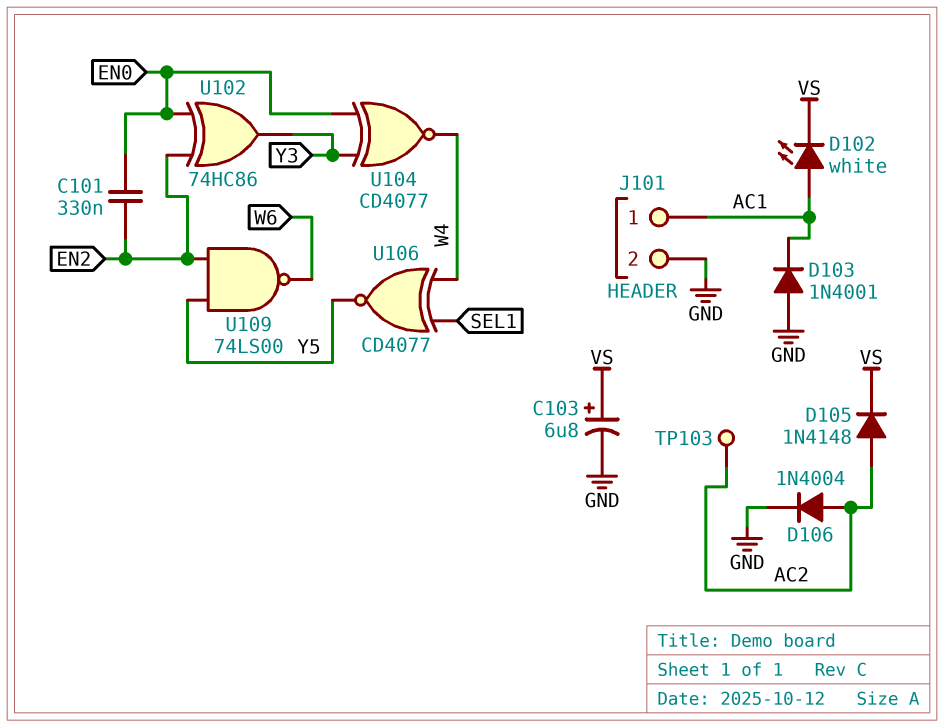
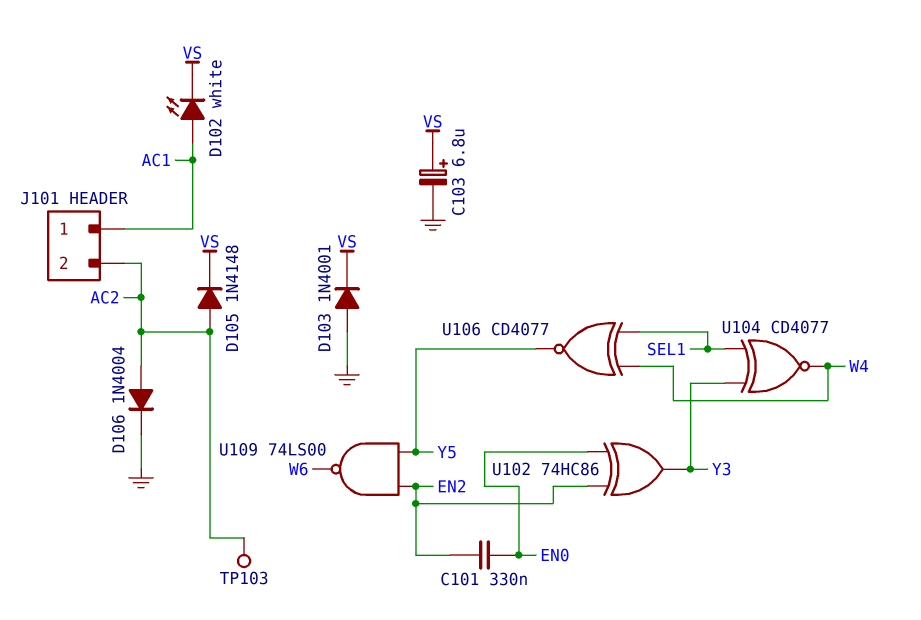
D103: diode 1N4001 (A GND, K AC1) -> diode 1N4001 (A GND, K VS)
J101 pin 2: GND -> AC2
U104: XNOR CD4077 (in EN0, in Y3, out W4) -> XNOR CD4077 (in SEL1, in Y3, out W4)

